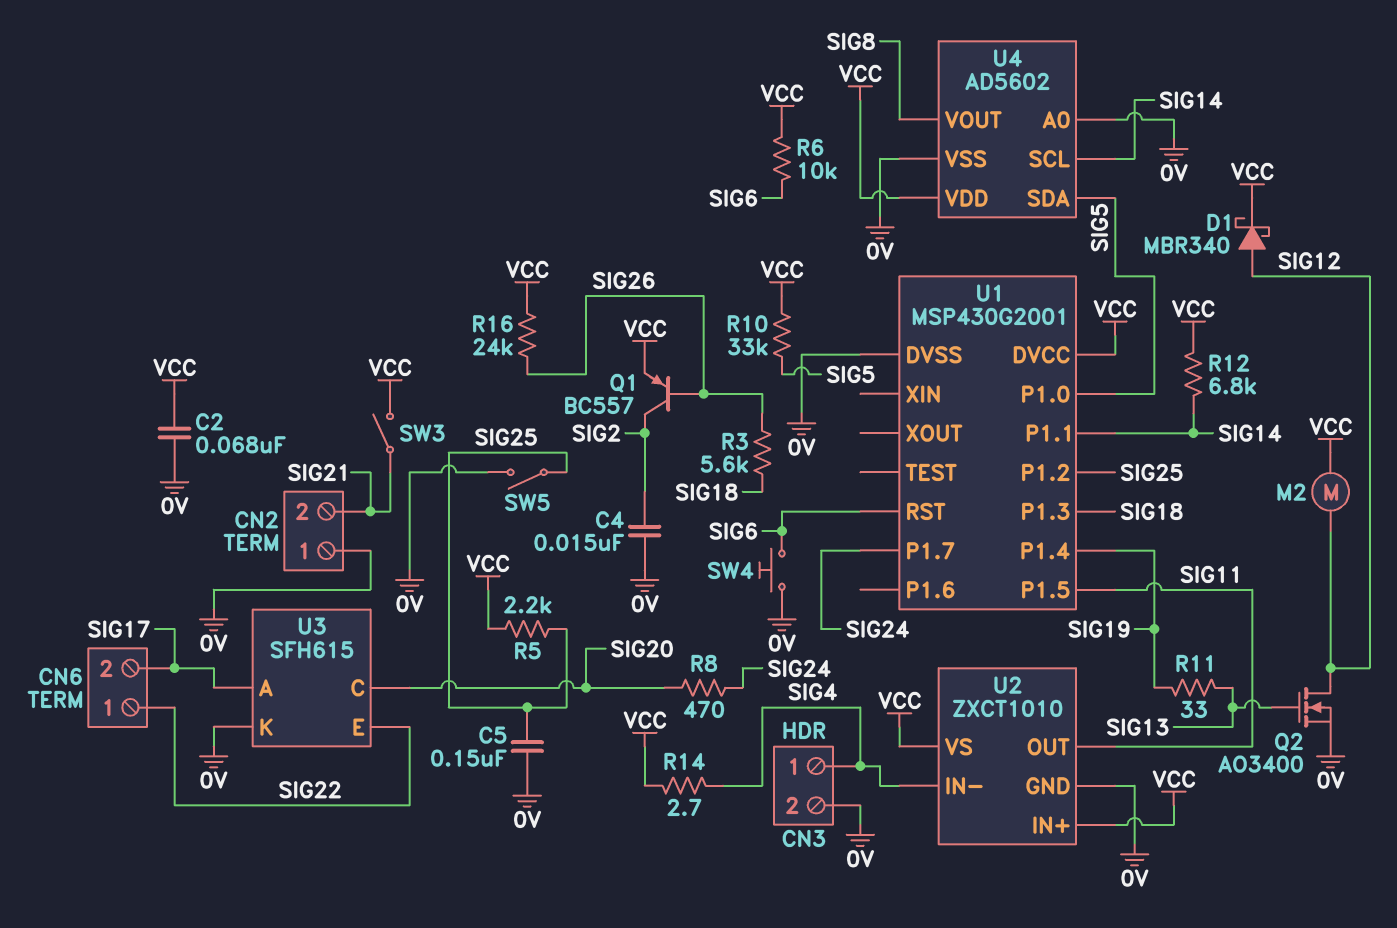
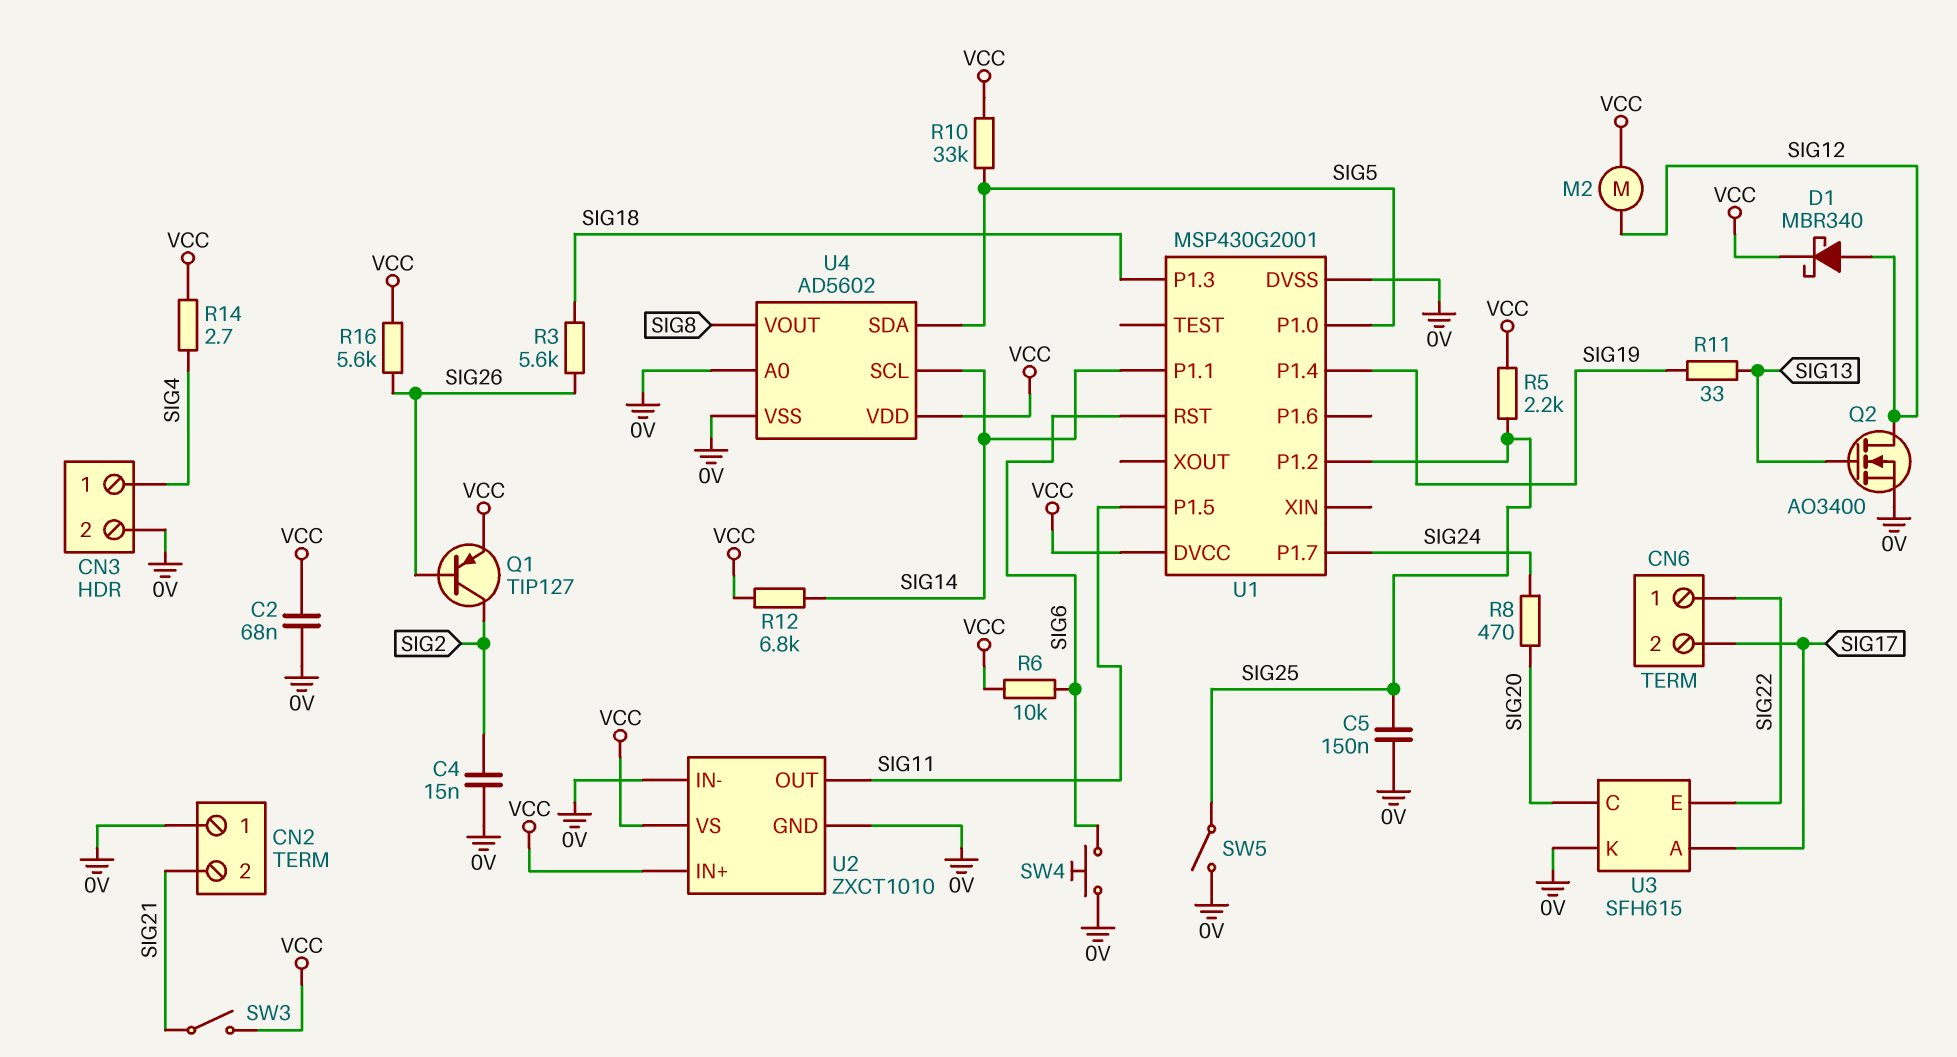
Q1: PNP BC557 (B SIG26, C SIG2, E VCC) -> PNP TIP127 (B SIG26, C SIG2, E VCC)
R16: 24k (SIG26, VCC) -> 5.6k (SIG26, VCC)
U2 pin IN-: SIG4 -> 0V

